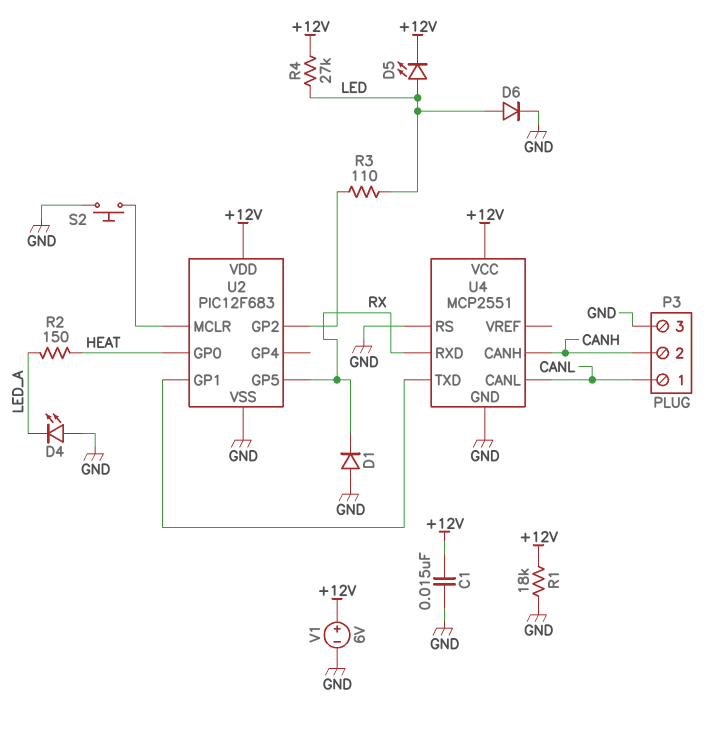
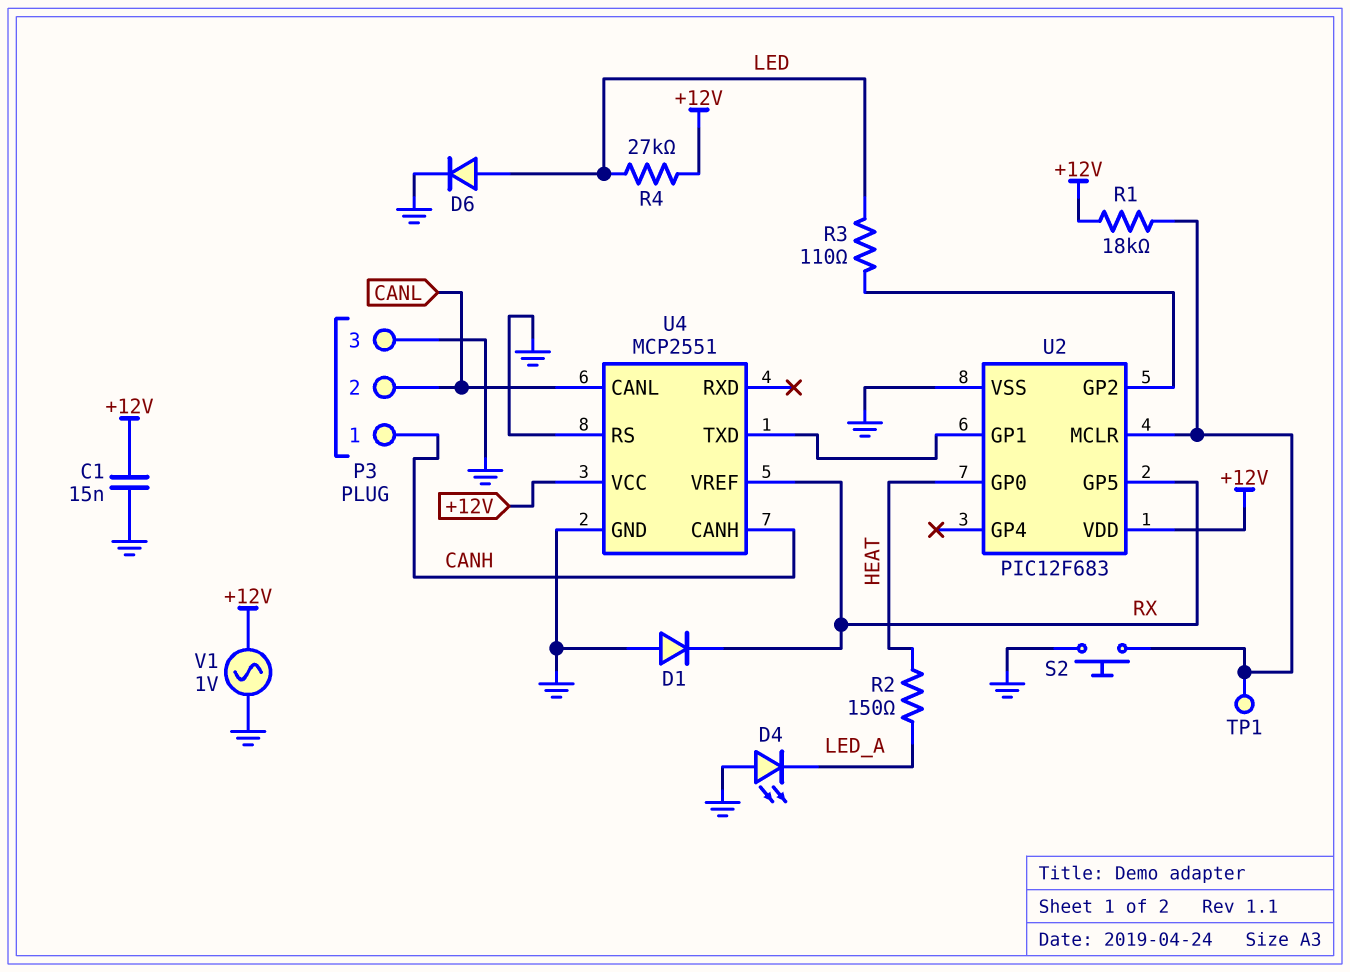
D5: LED (A LED, K +12V) -> none
P3 pin 1: CANL -> CANH
P3 pin 2: CANH -> CANL
R1: 18k (+12V, GND) -> 18k (+12V, U2/MCLR)
TP1: none -> test point (U2/MCLR)
U4 pin RXD: RX -> none
U4 pin VREF: none -> RX
V1: 6V (plus +12V, minus GND) -> AC 1V (+12V, GND)

